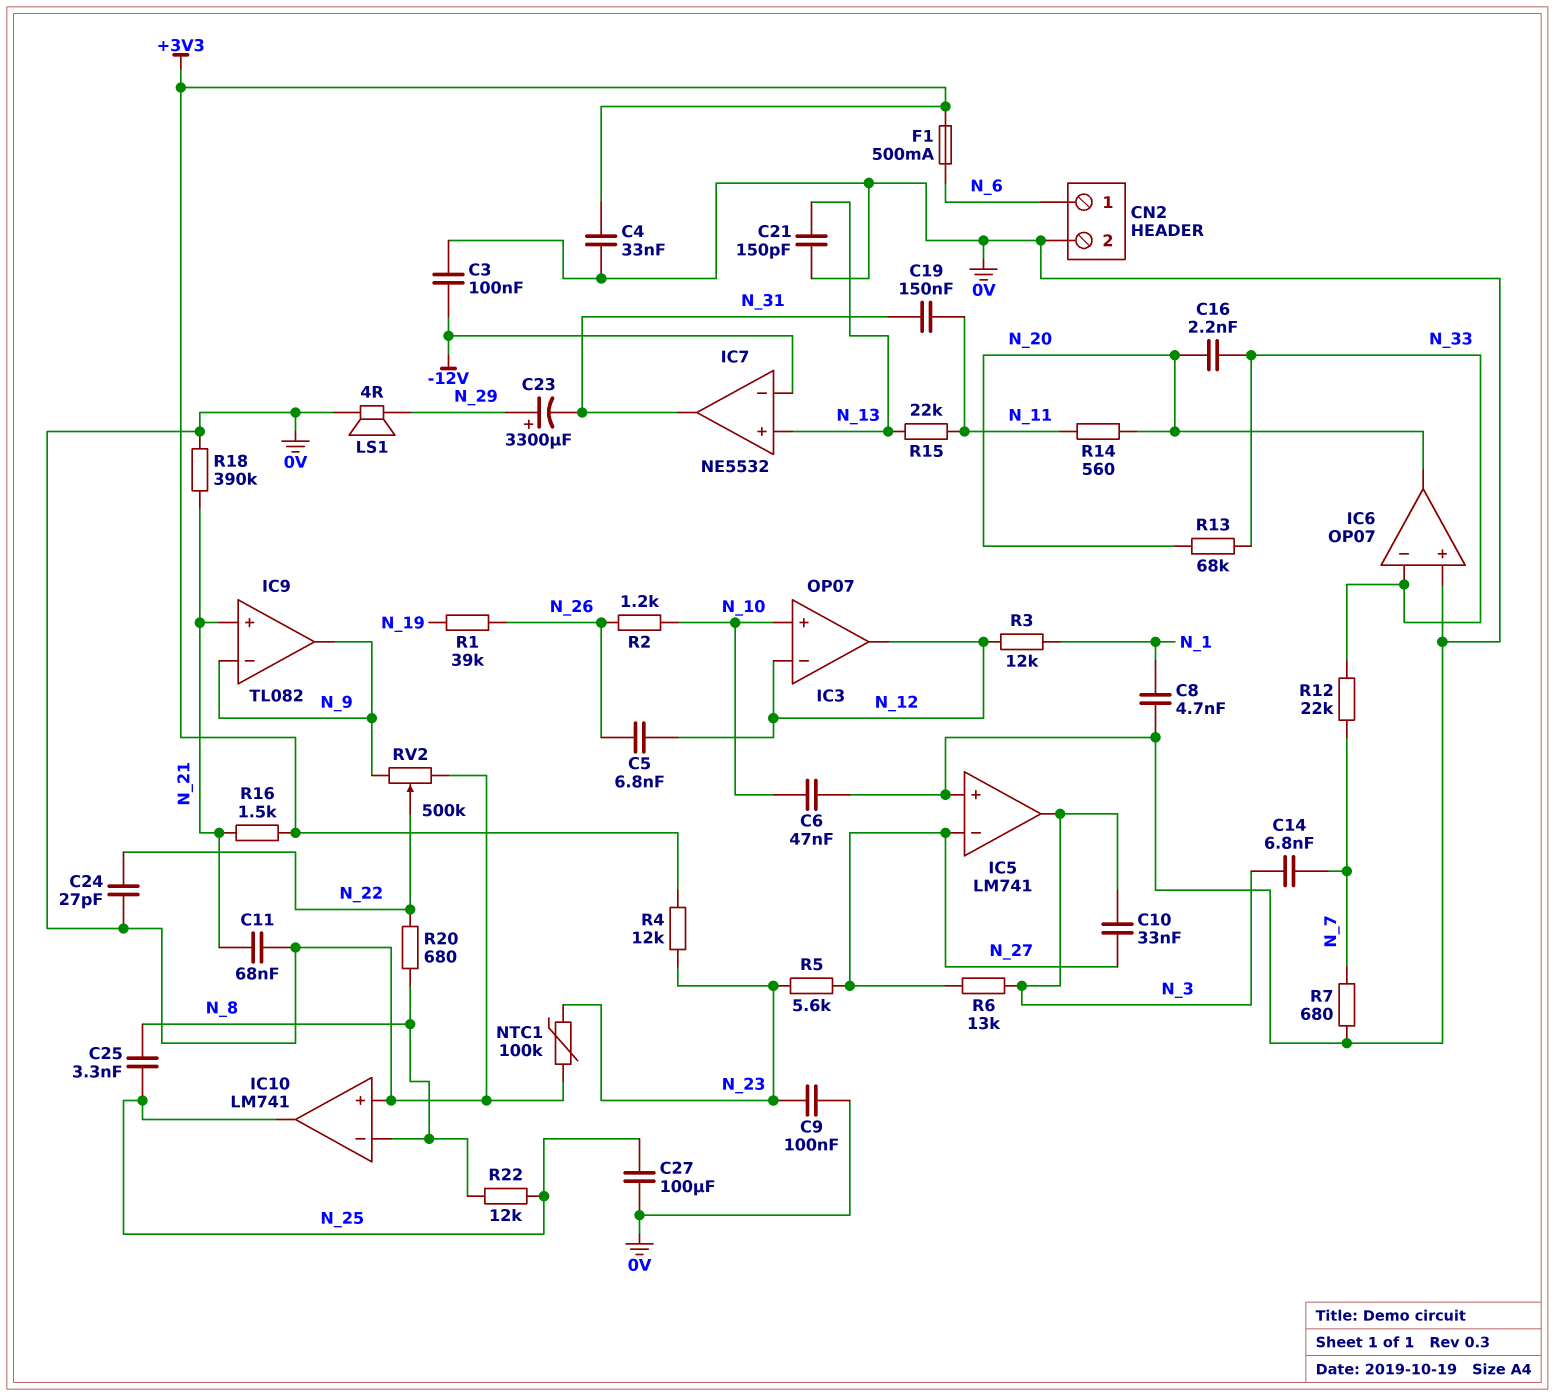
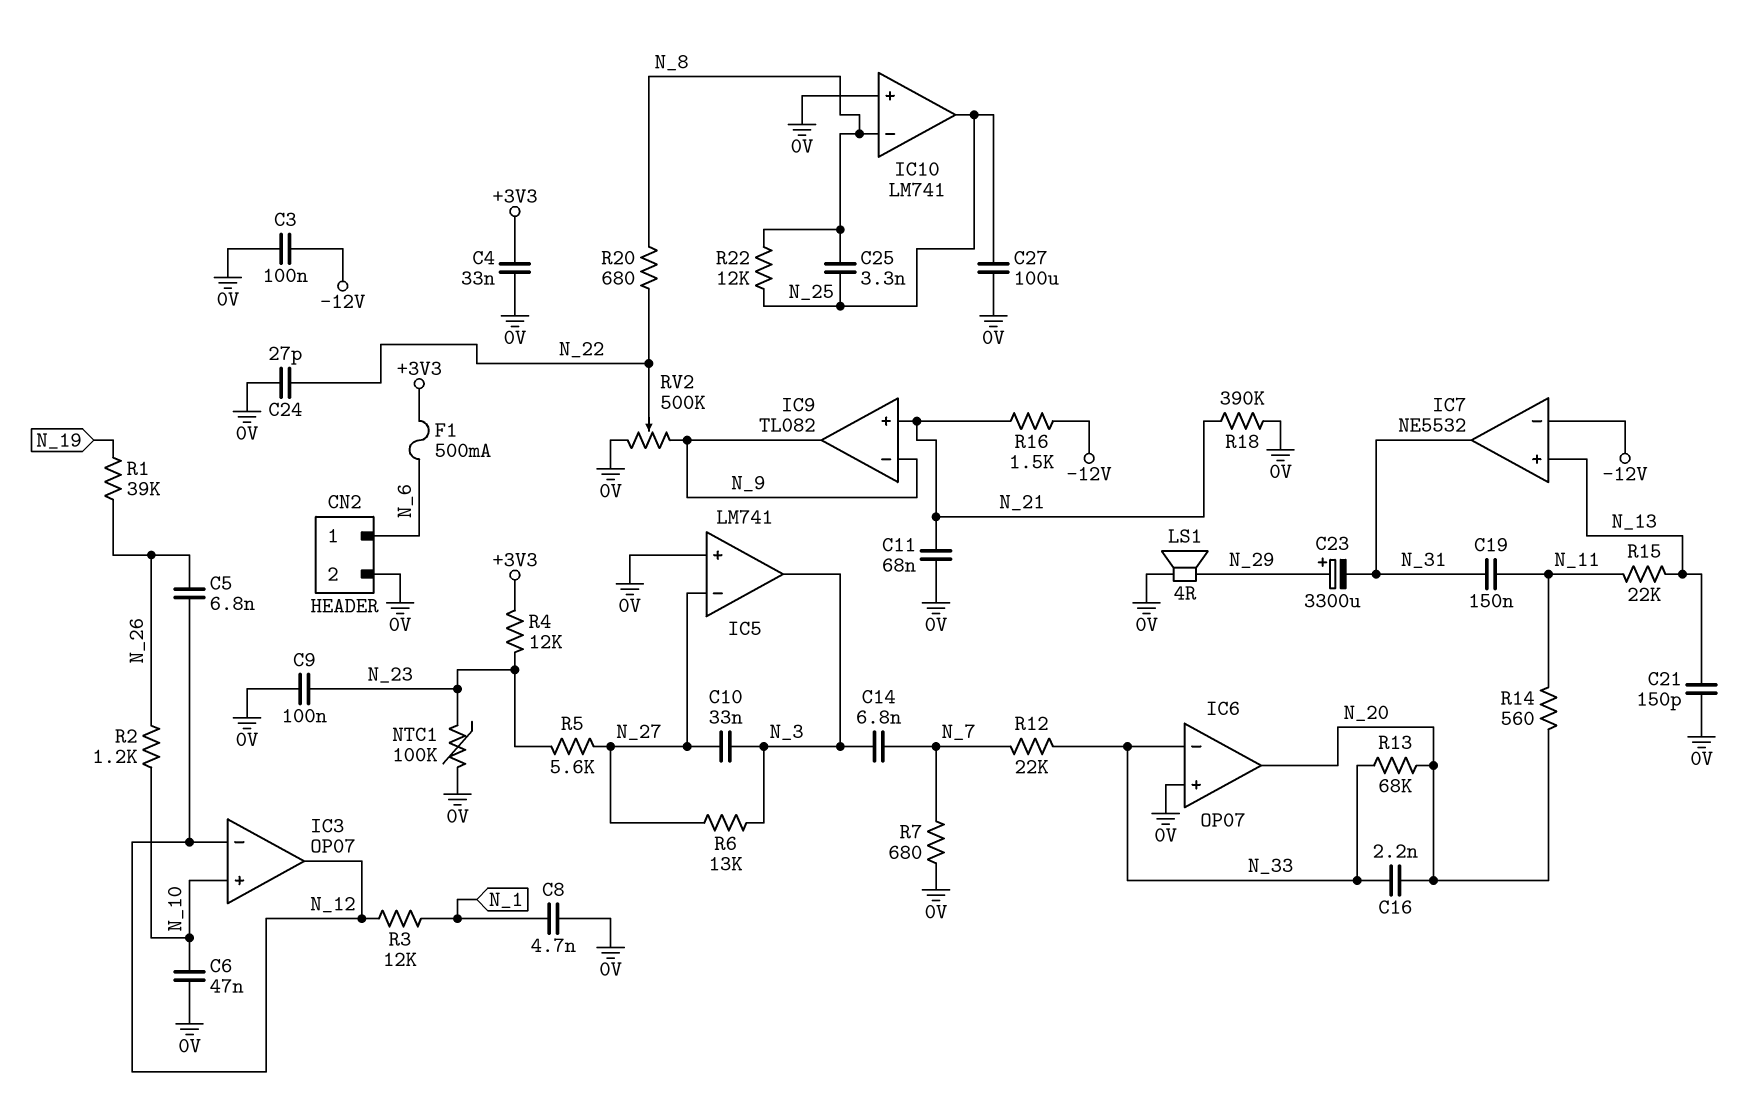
R16: 1.5k (+3V3, N_21) -> 1.5k (-12V, N_21)

